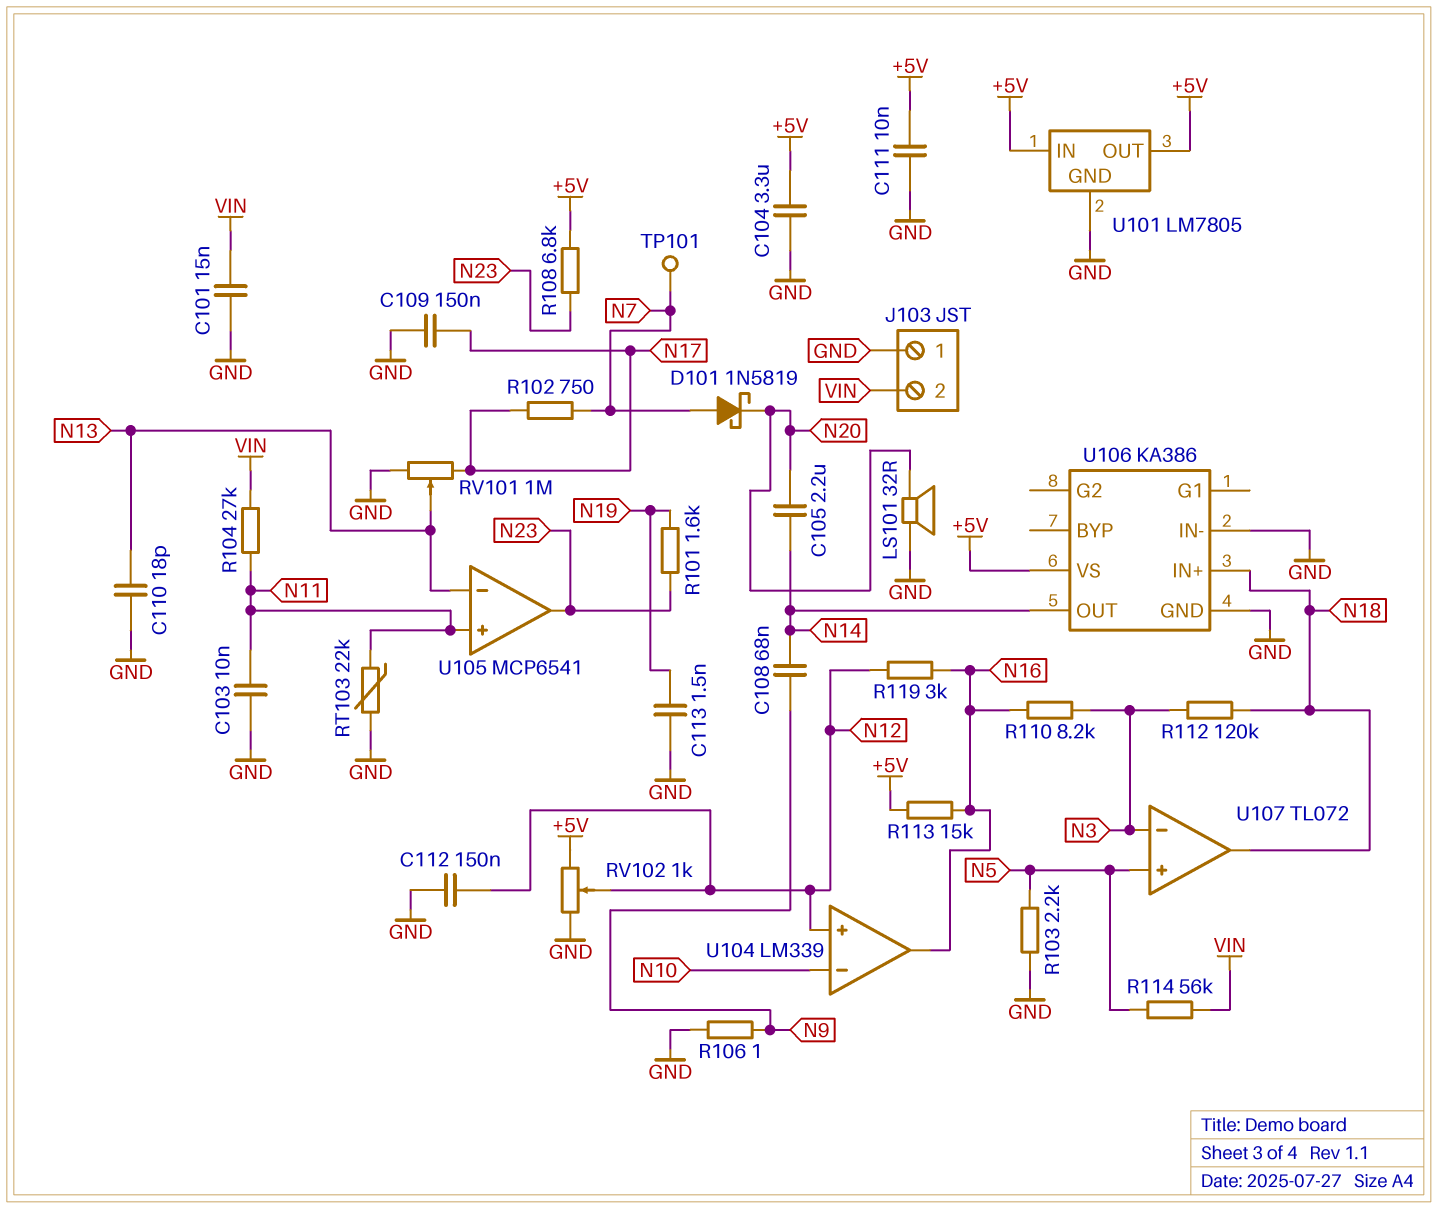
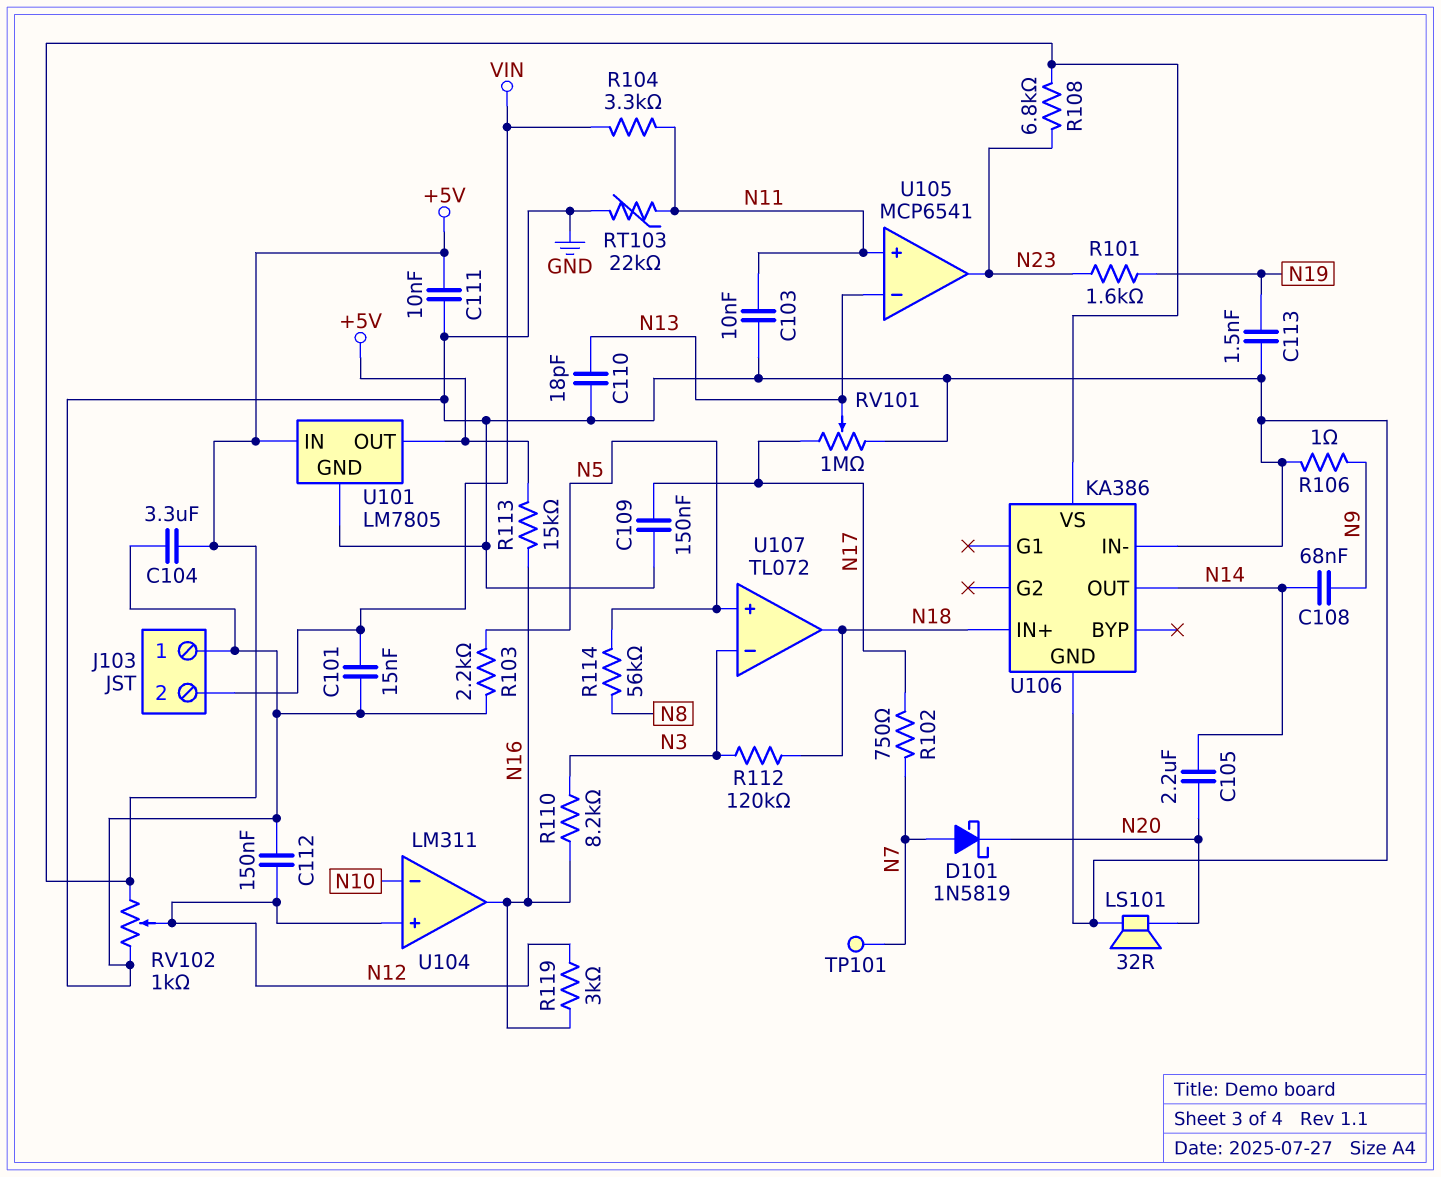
R104: 27k (N11, VIN) -> 3.3k (N11, VIN)
R114: 56k (N5, VIN) -> 56k (N5, N8)
U104: LM339 -> LM311

